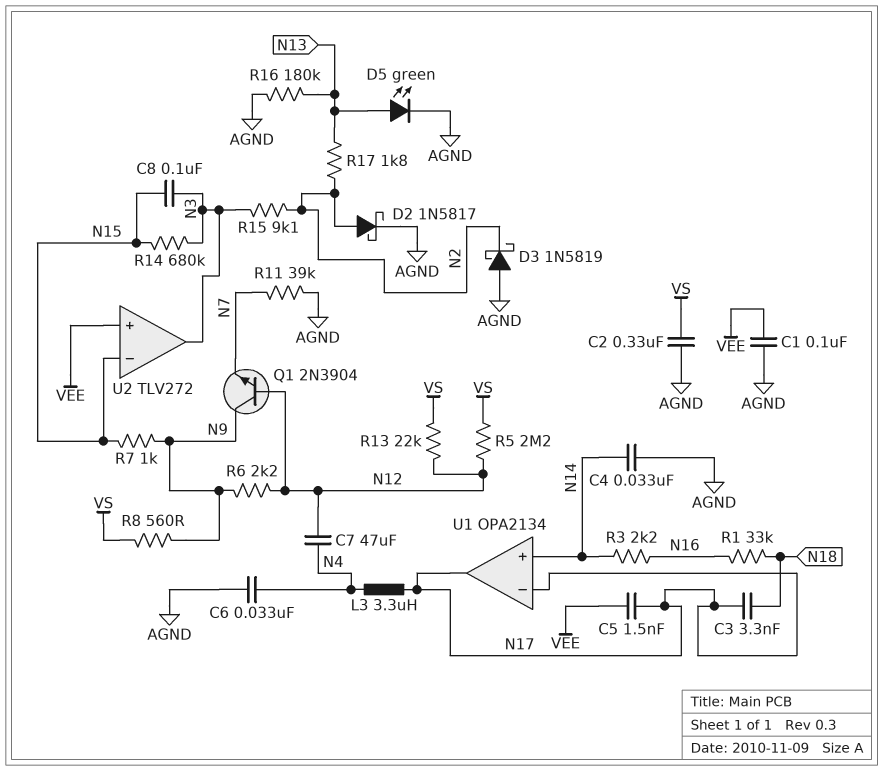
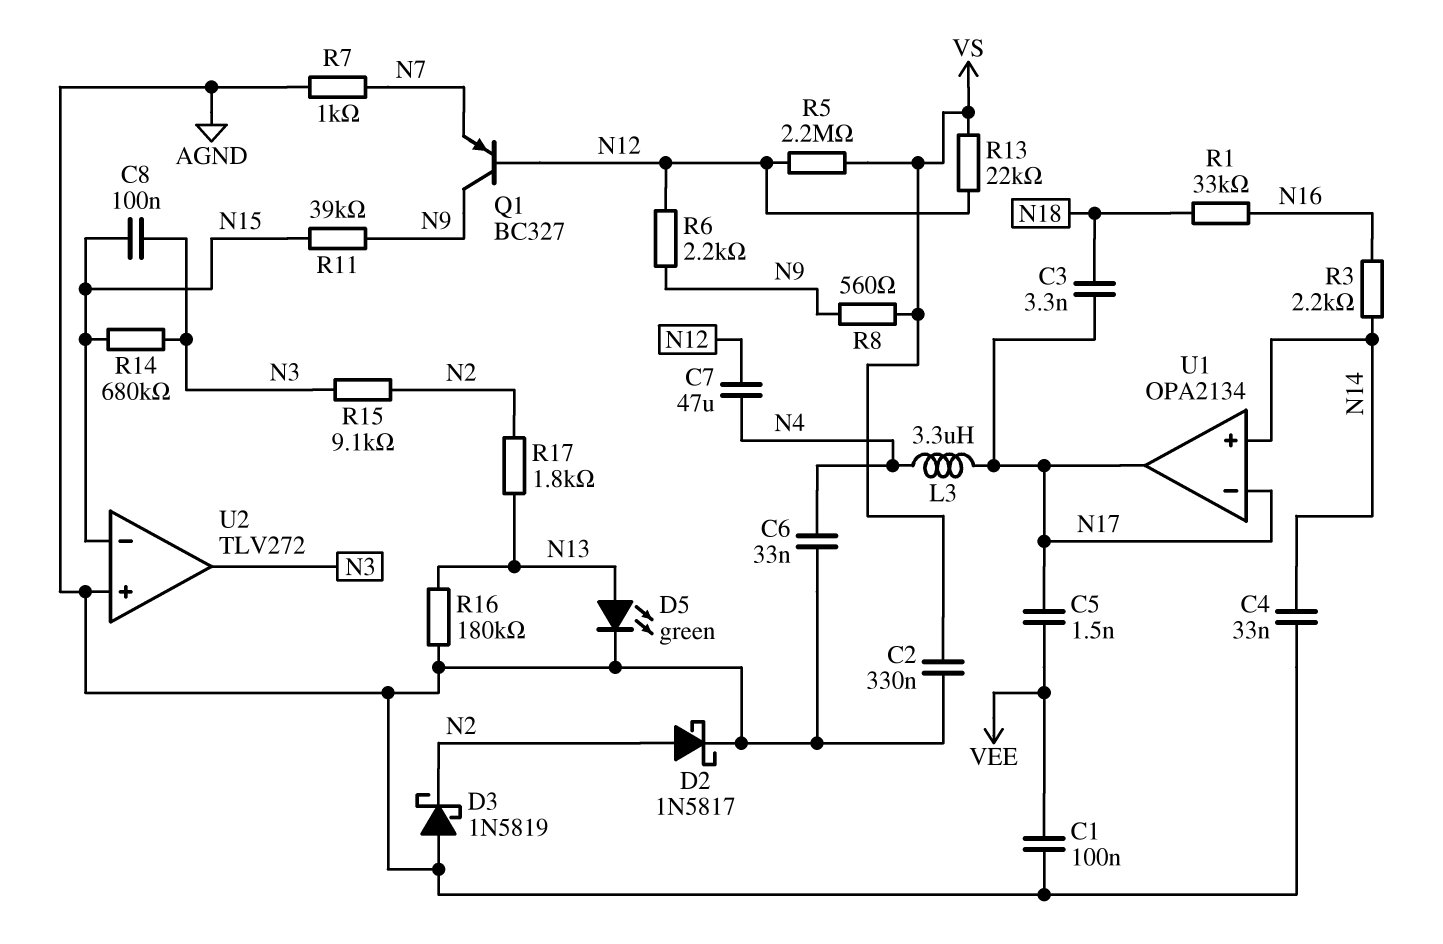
Q1: NPN 2N3904 (B N12, C N9, E N7) -> PNP BC327 (B N12, C N9, E N7)
R7: 1k (N9, N15) -> 1k (AGND, N7)
R11: 39k (AGND, N7) -> 39k (N9, N15)
U2 pin in+: VEE -> AGND

